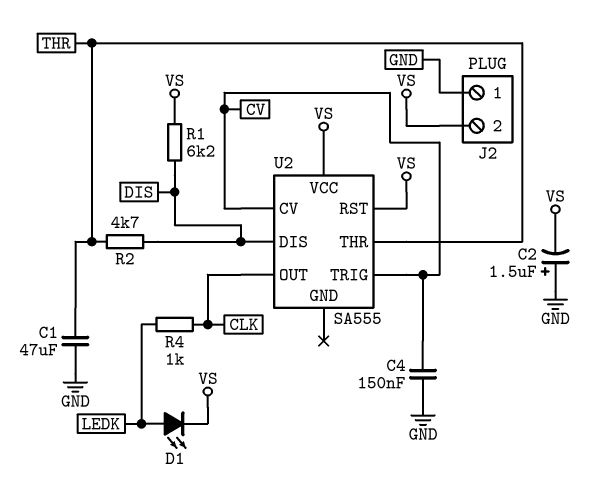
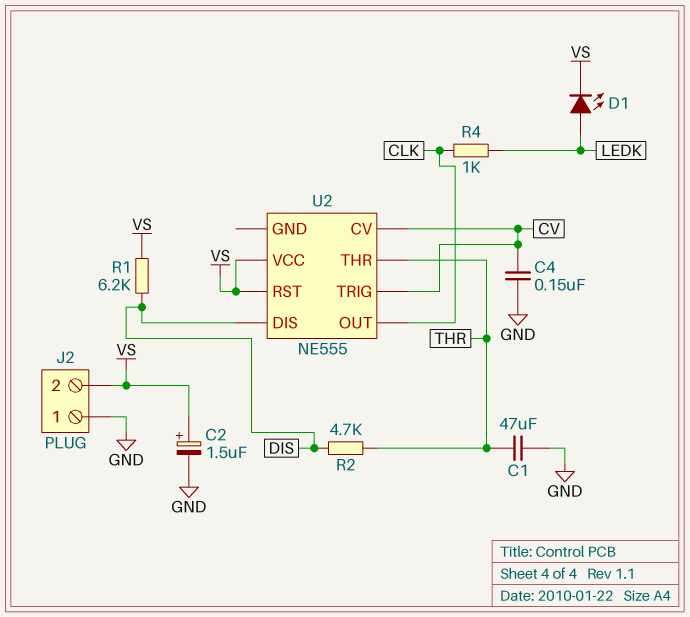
C2: 1.5uF (plus GND, minus VS) -> 1.5uF (plus VS, minus GND)
U2: SA555 -> NE555

